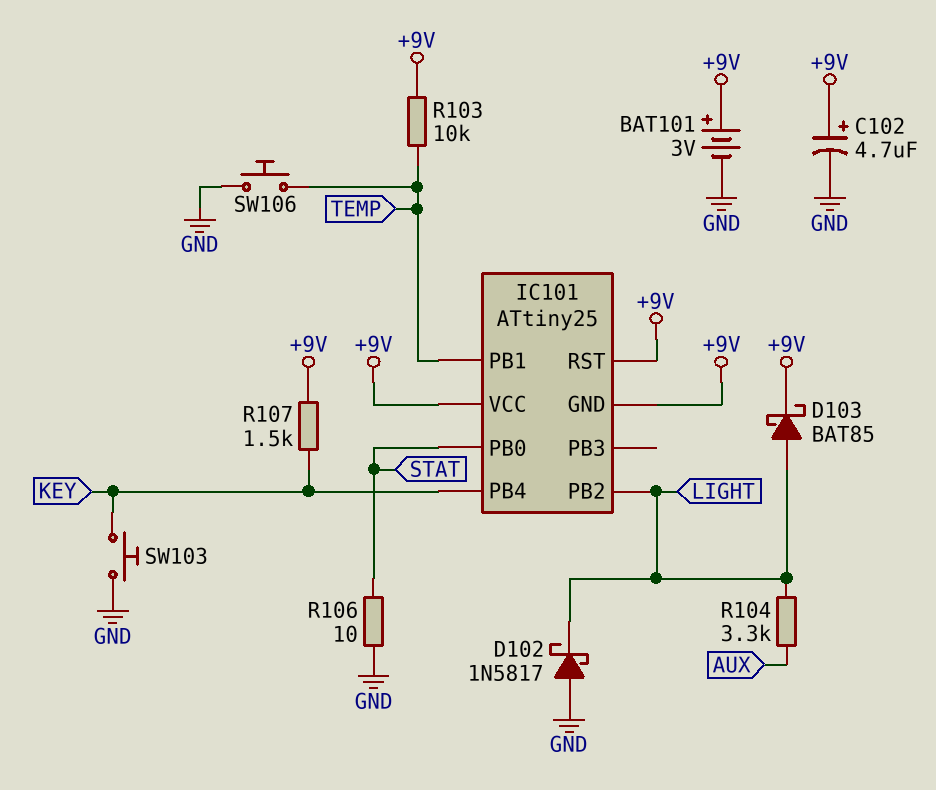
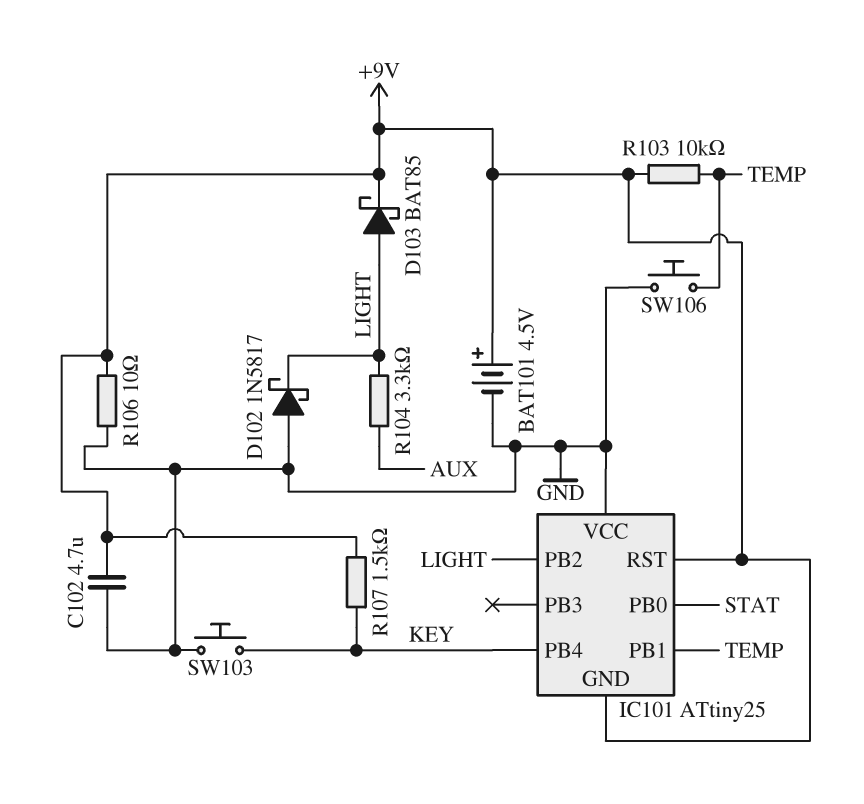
BAT101: 3V (plus +9V, minus GND) -> 4.5V (plus +9V, minus GND)
C102: 4.7uF (plus +9V, minus GND) -> 4.7uF (+9V, GND)
IC101 pin VCC: +9V -> GND
R106: 10 (GND, STAT) -> 10 (+9V, GND)

